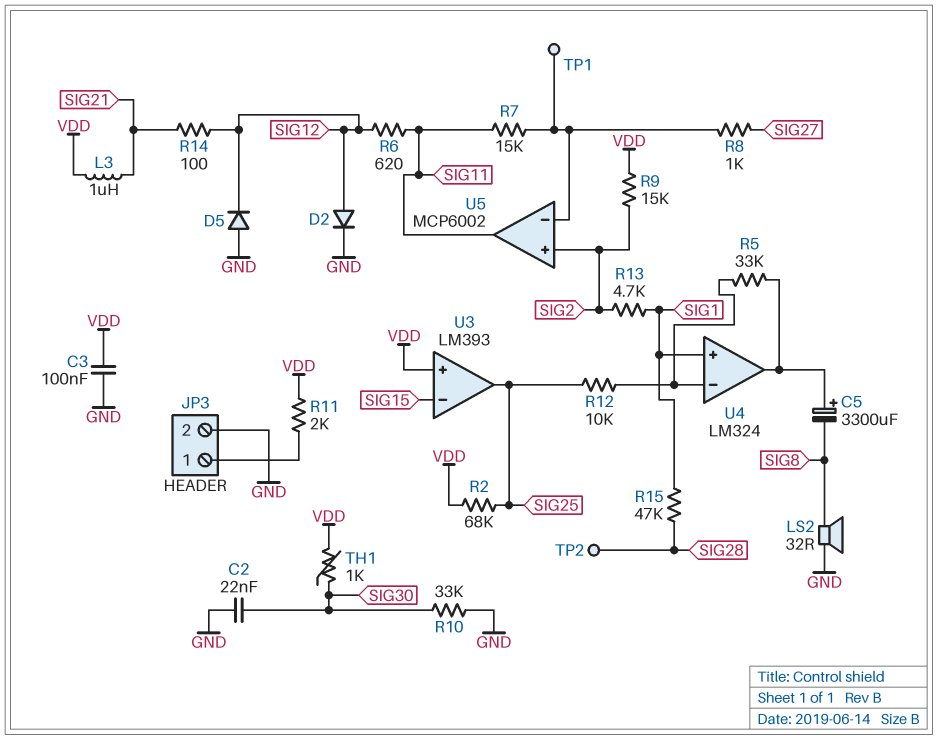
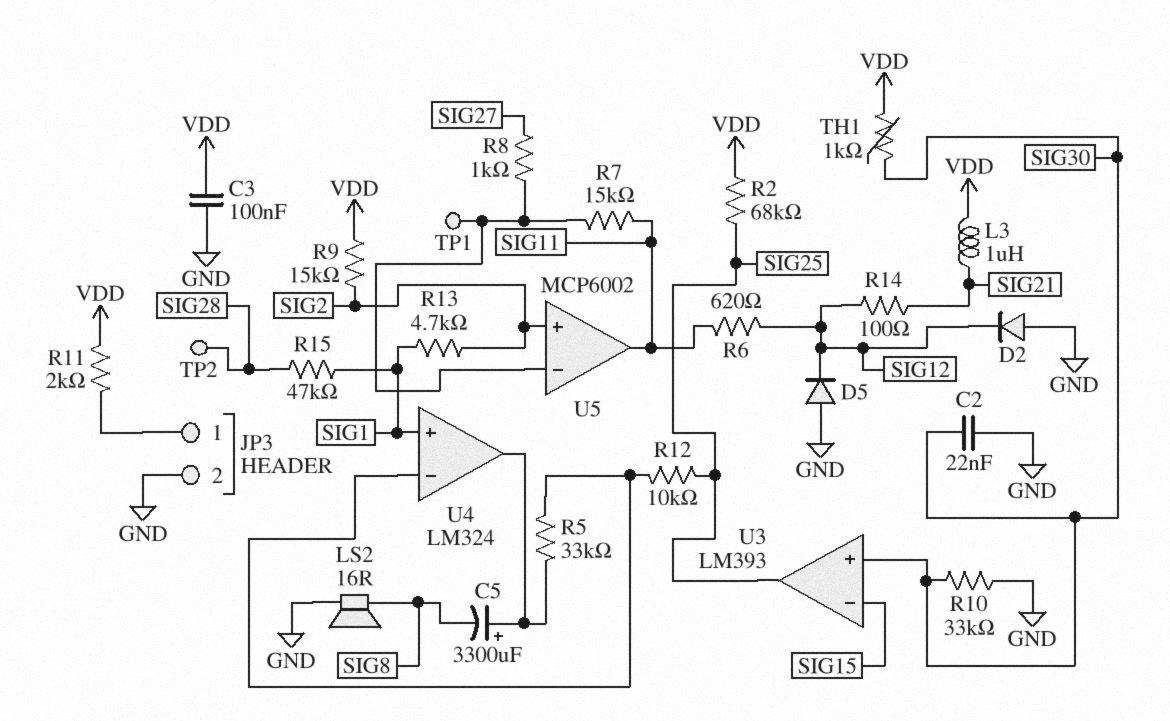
D2: diode (A SIG12, K GND) -> diode (A GND, K SIG12)
LS2: speaker 32R (GND, SIG8) -> speaker 16R (GND, SIG8)
U3 pin in+: VDD -> SIG30

